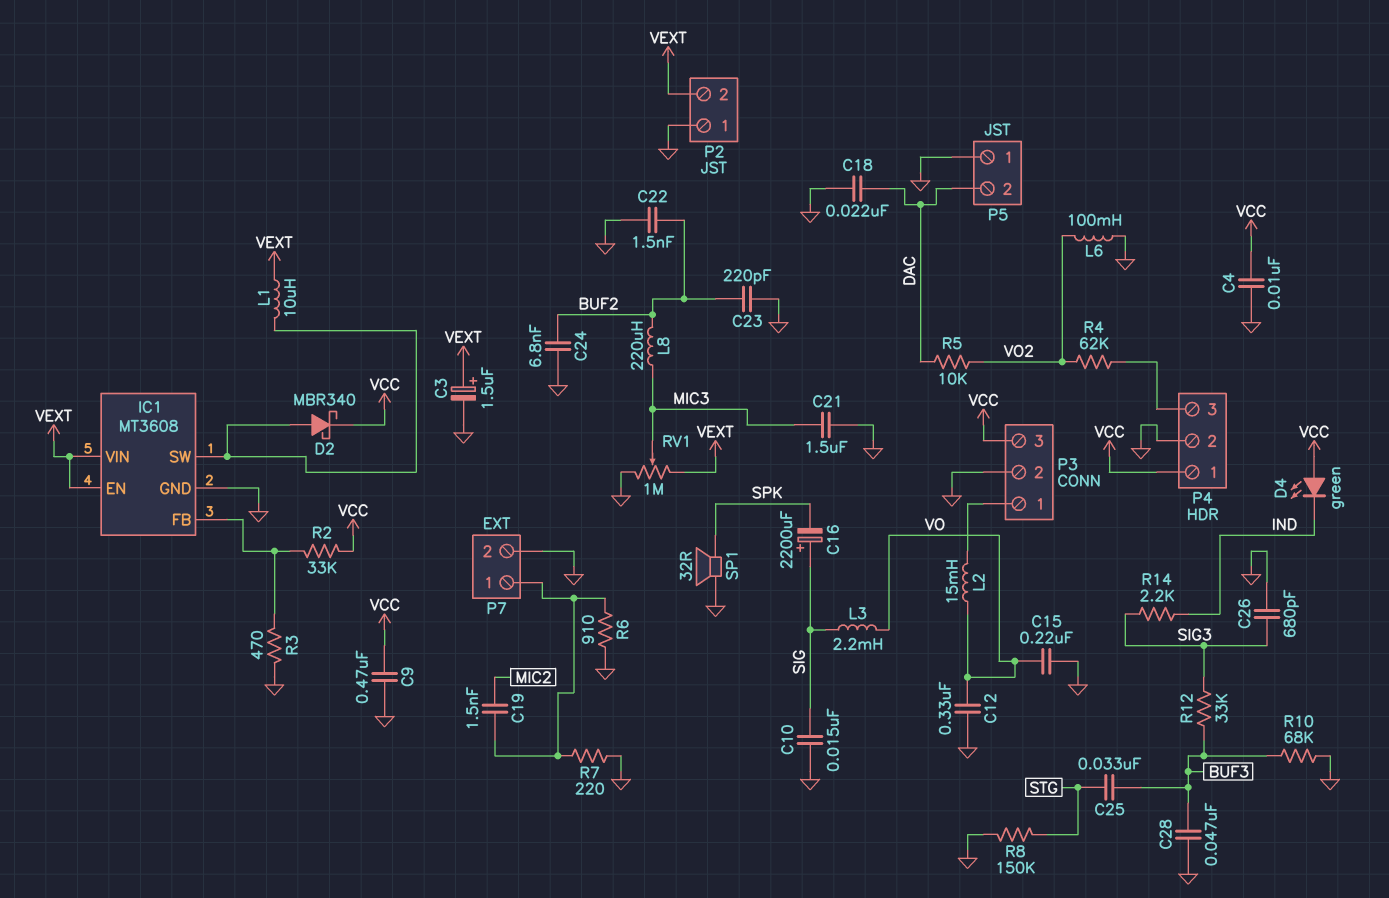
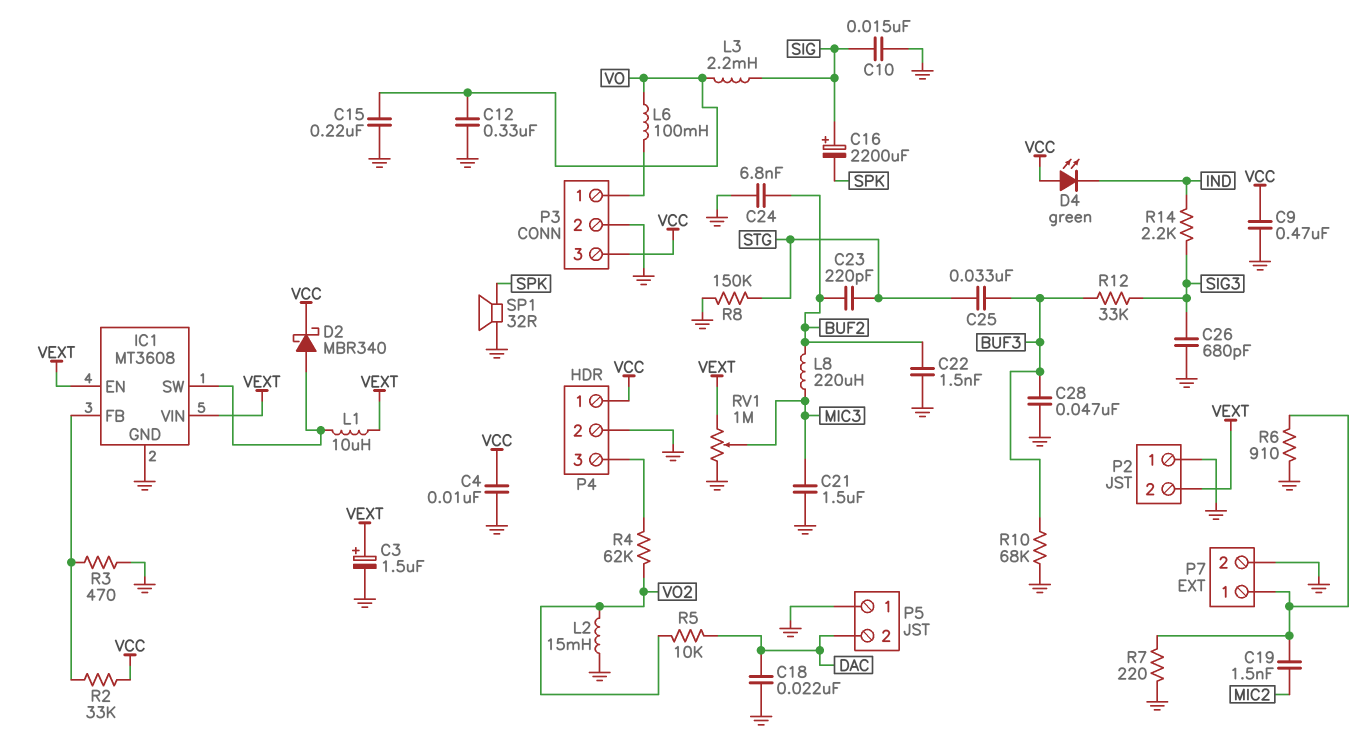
C23: 220pF (BUF2, GND) -> 220pF (BUF2, STG)
L2: 15mH (P3/1, VO) -> 15mH (GND, VO2)
L6: 100mH (GND, VO2) -> 100mH (P3/1, VO)

